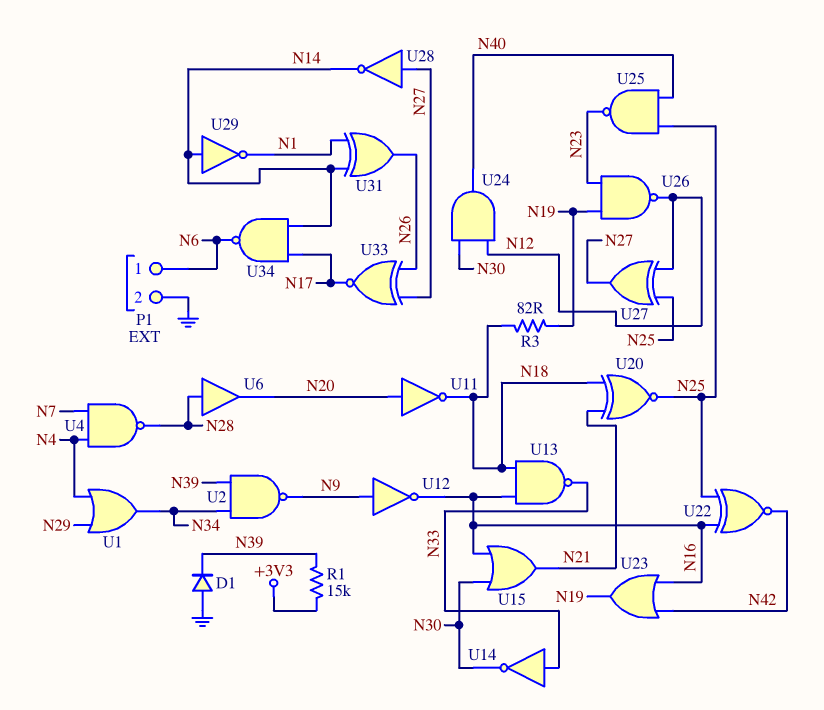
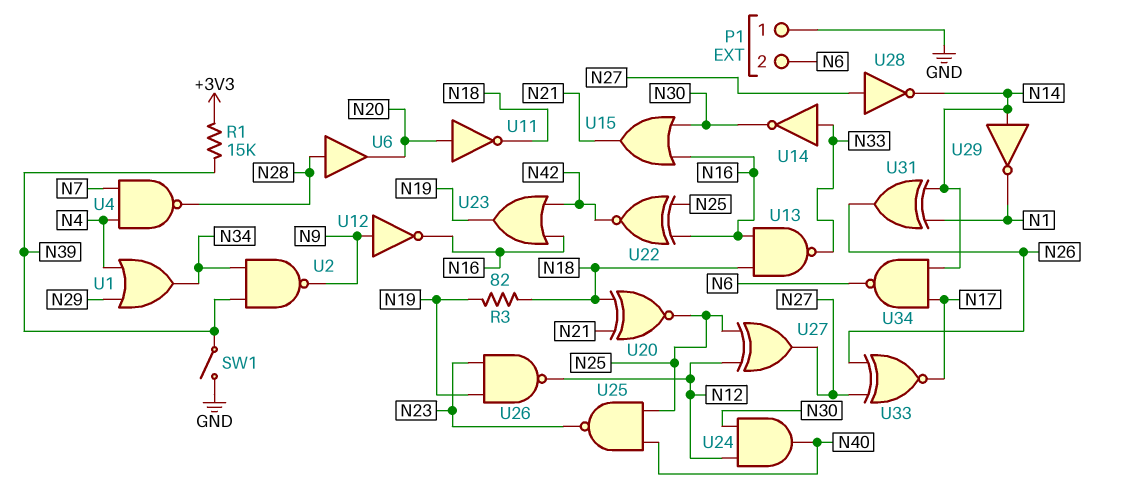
D1: diode (A GND, K N39) -> none
P1 pin 1: N6 -> GND
P1 pin 2: GND -> N6
SW1: none -> switch (GND, N39)

